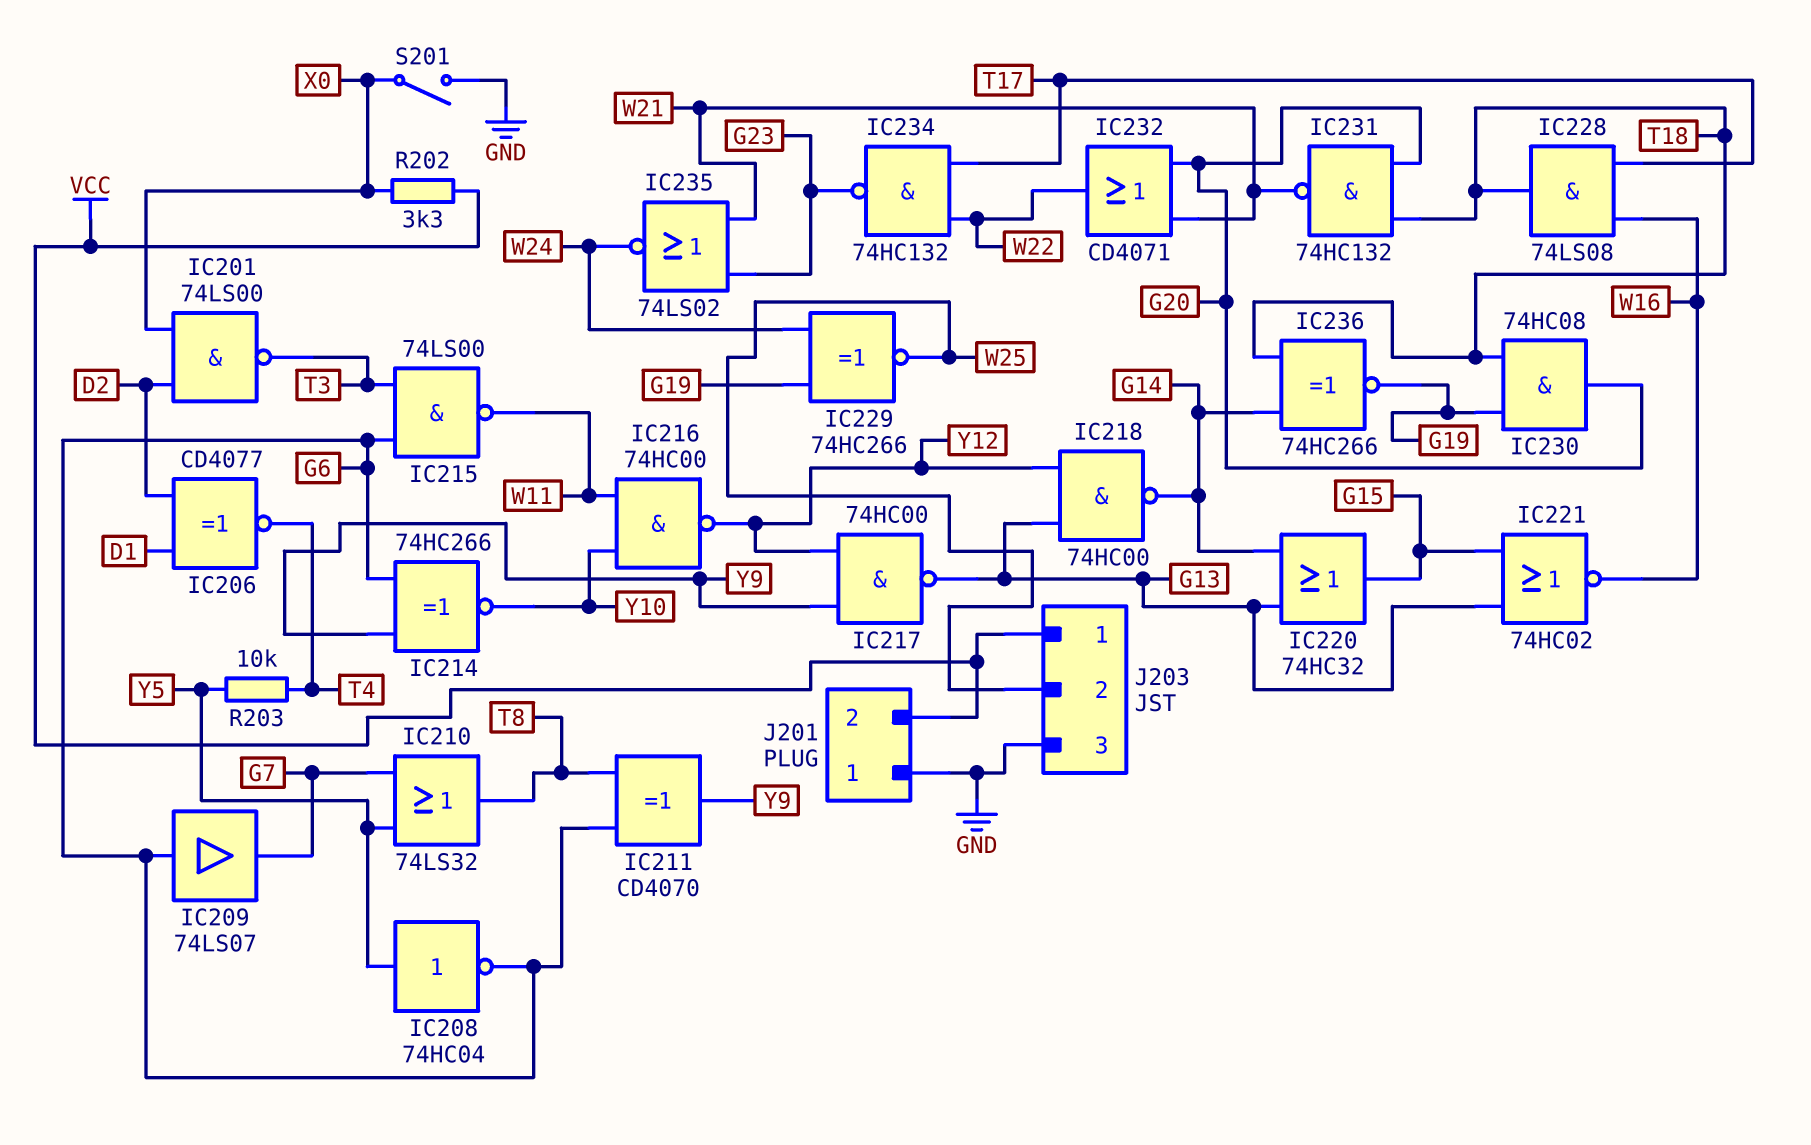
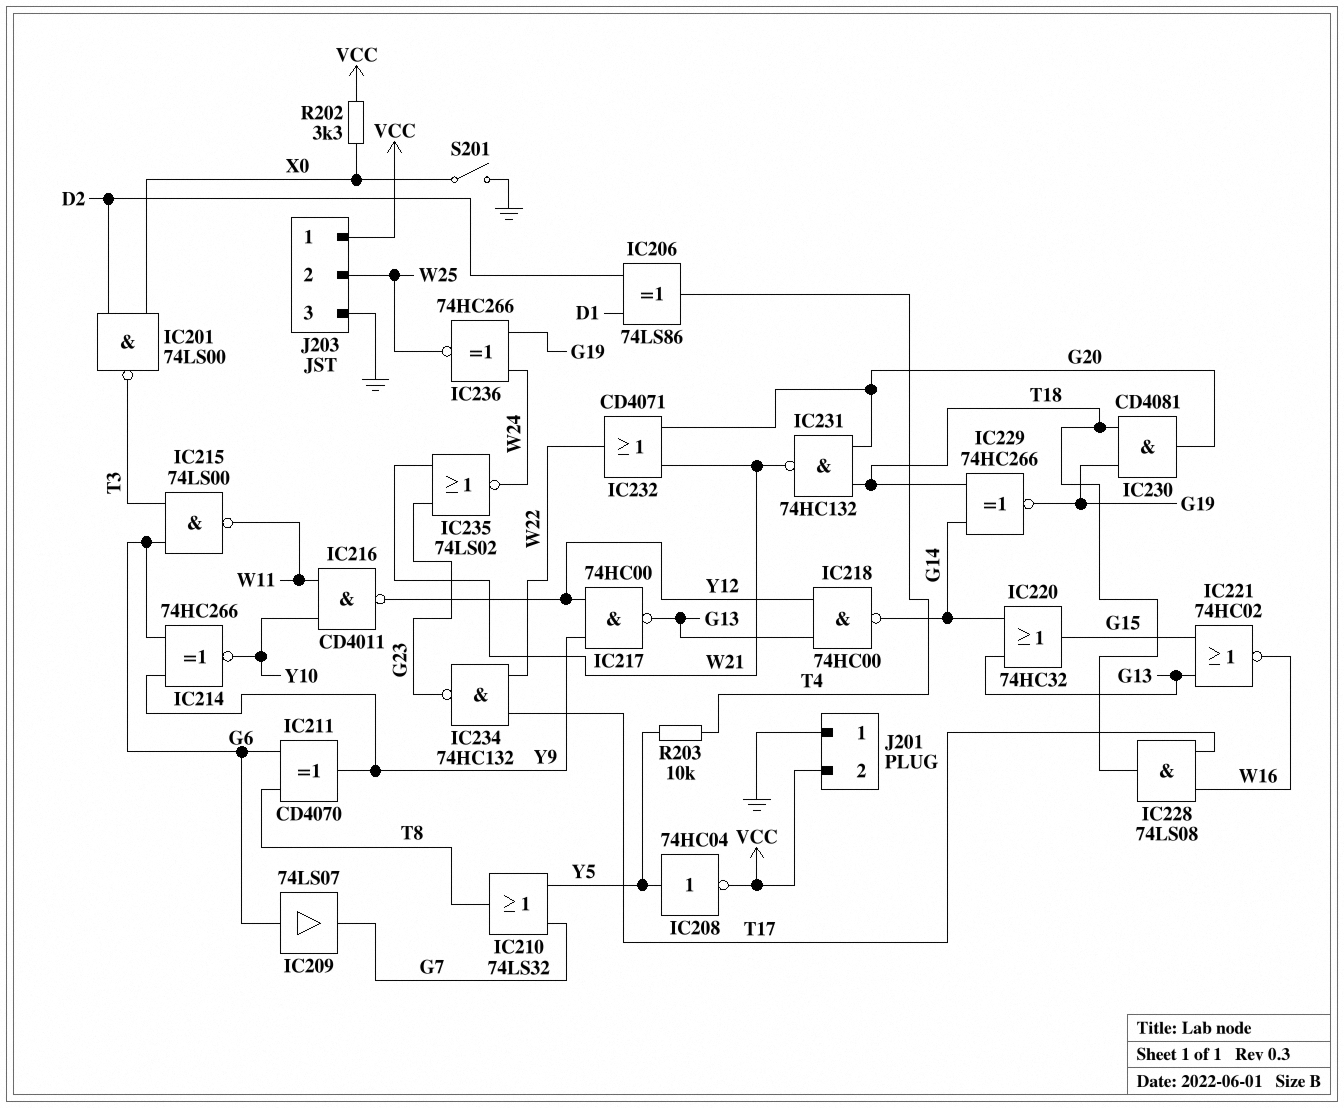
IC206: XNOR CD4077 (in D1, in D2, out T4) -> XOR 74LS86 (in D1, in D2, out T4)
IC208: NOT 74HC04 (in Y5, out G6) -> NOT 74HC04 (in Y5, out VCC)
IC216: NAND 74HC00 (in W11, in Y10, out Y12) -> NAND CD4011 (in W11, in Y10, out Y12)
IC229: XNOR 74HC266 (in G19, in W24, out W25) -> XNOR 74HC266 (in G14, in T18, out G19)
IC230: AND 74HC08 (in G19, in T18, out G20) -> AND CD4081 (in G19, in T18, out G20)
IC236: XNOR 74HC266 (in G14, in T18, out G19) -> XNOR 74HC266 (in G19, in W24, out W25)

